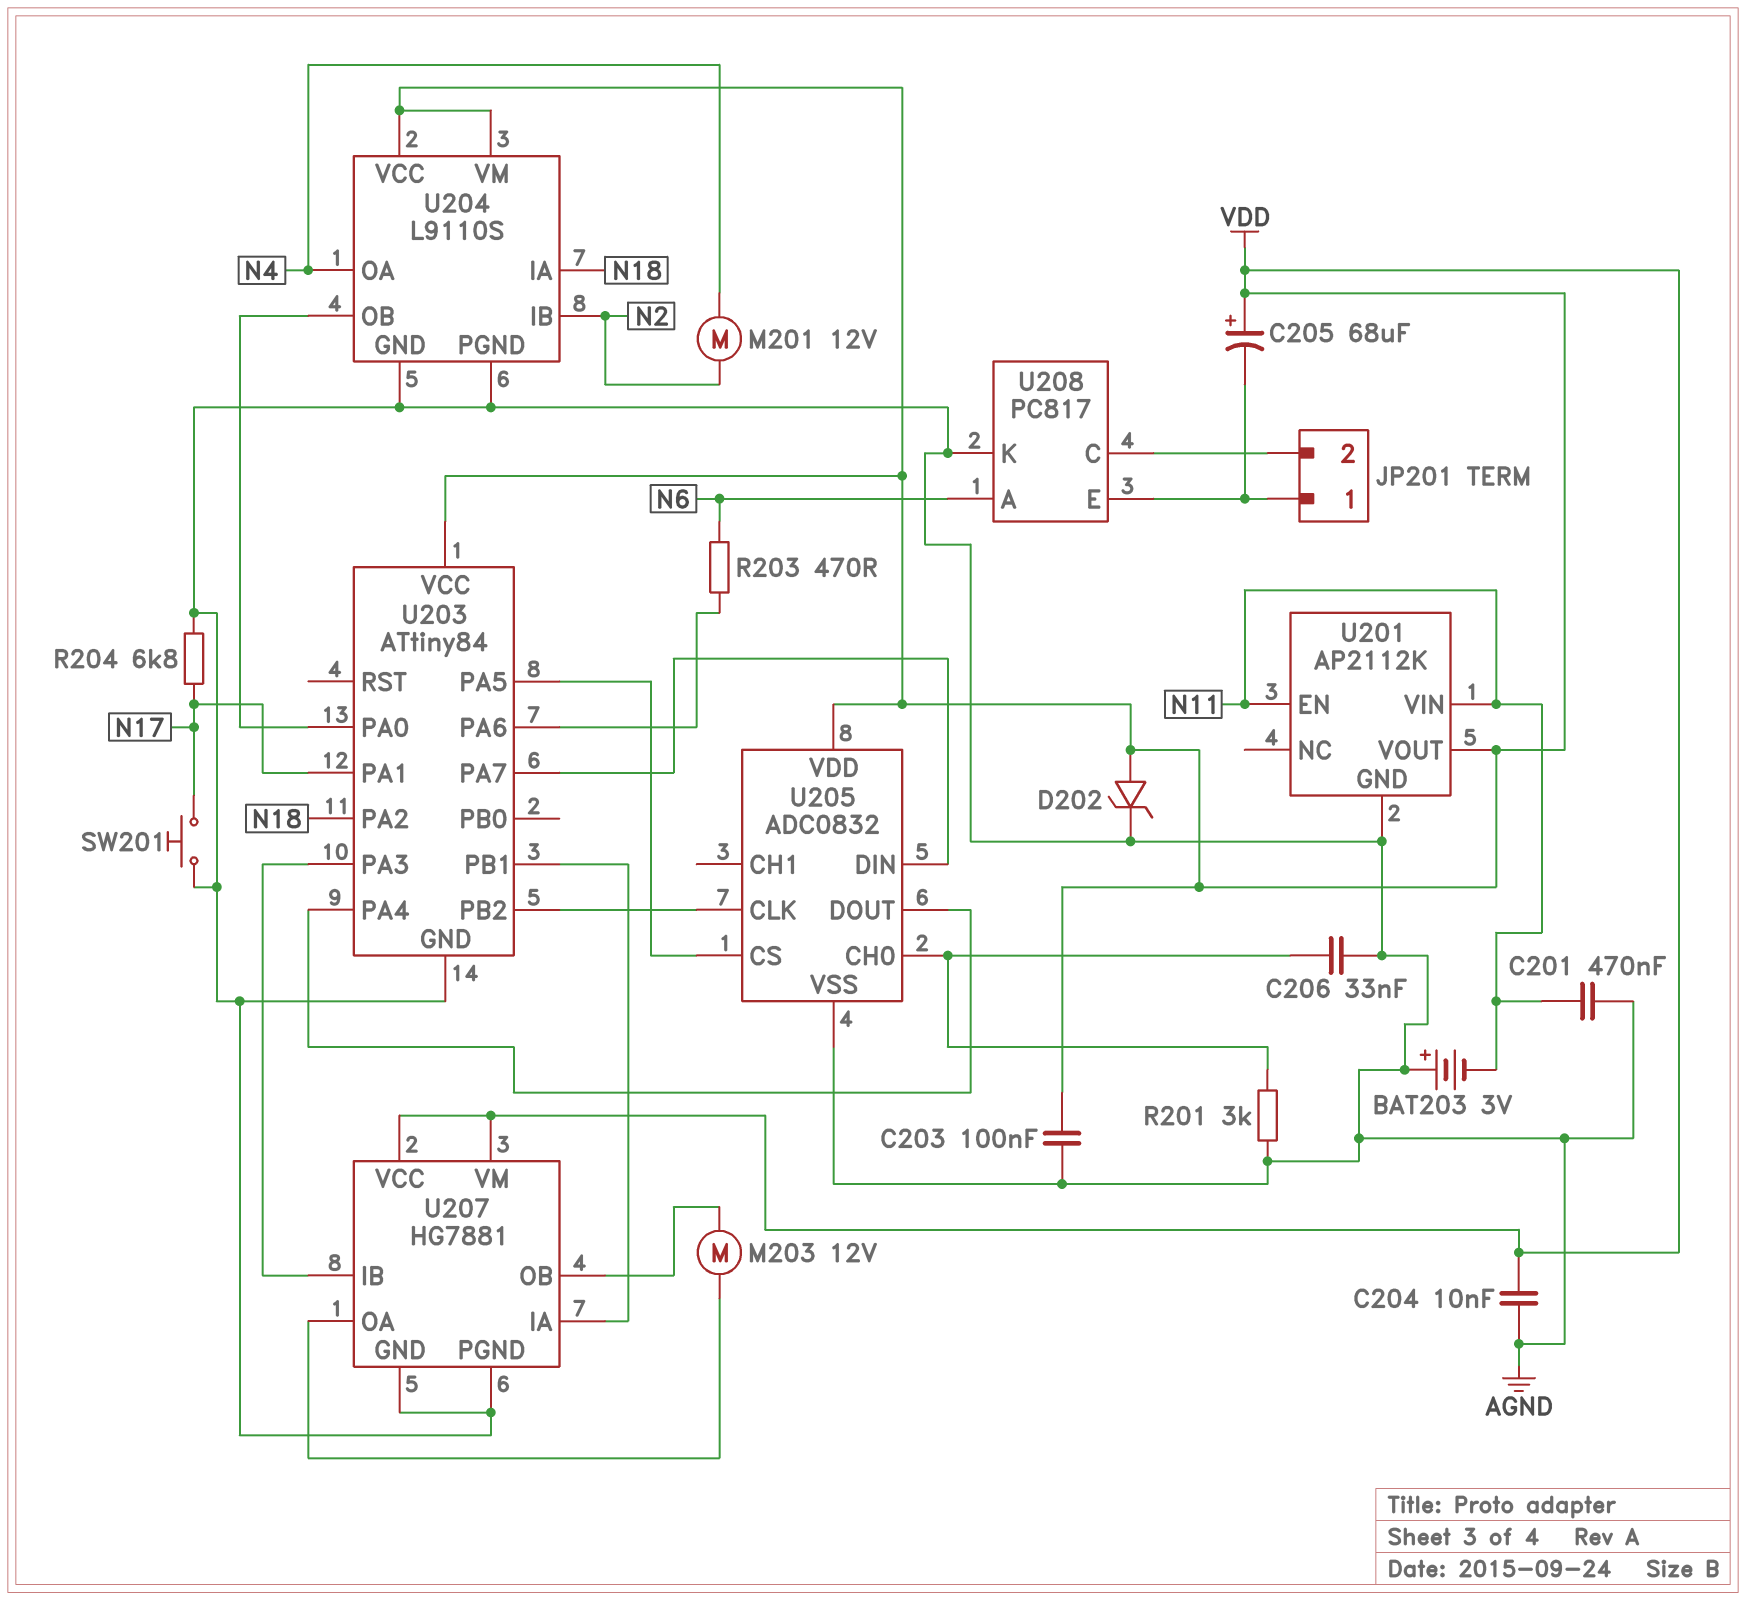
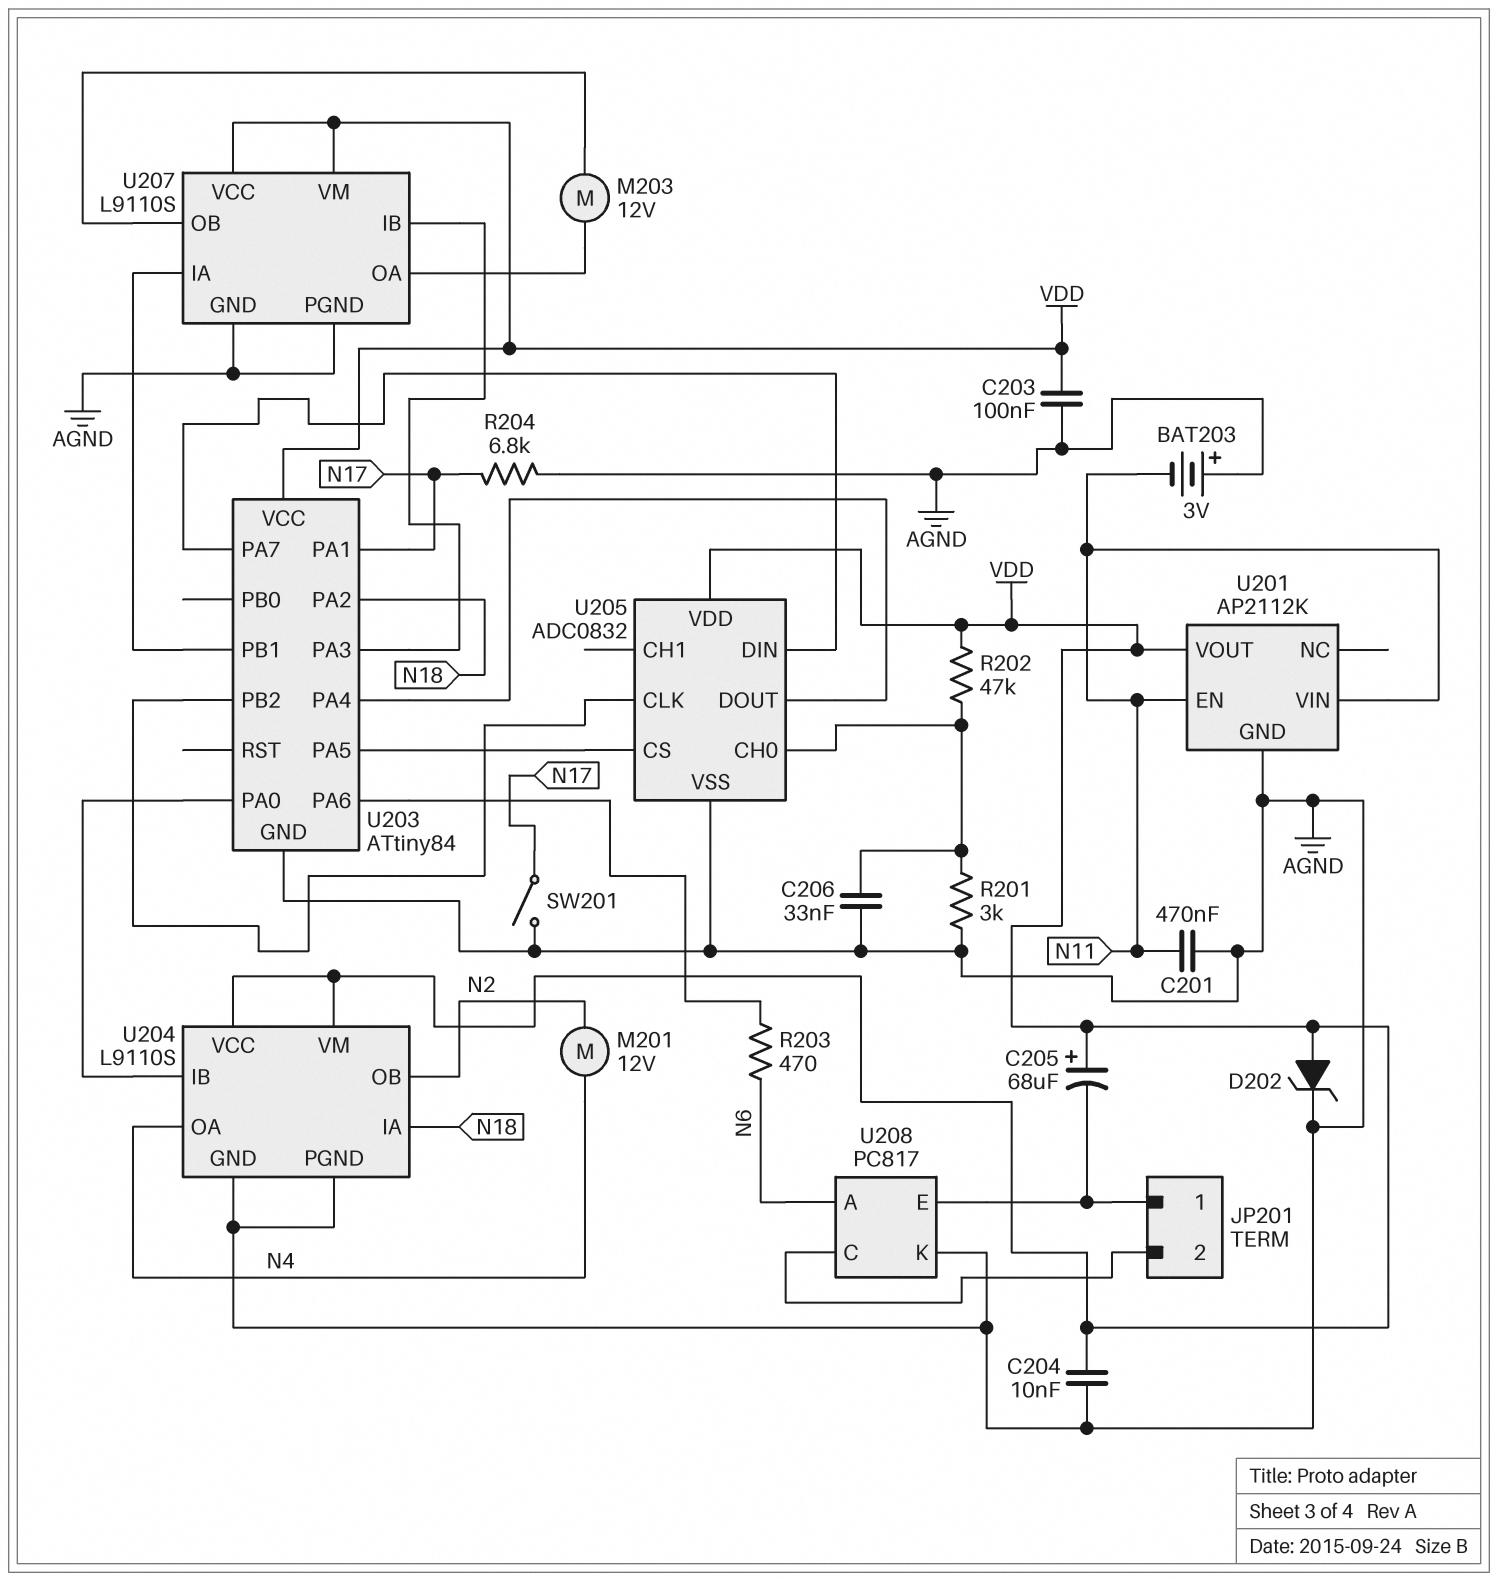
R202: none -> 47k (U205/CH0, VDD)
SW201: button (AGND, N17) -> switch (AGND, N17)
U204 pin IB: N2 -> U203/PA0
U204 pin OB: U203/PA0 -> N2
U207: HG7881 -> L9110S

